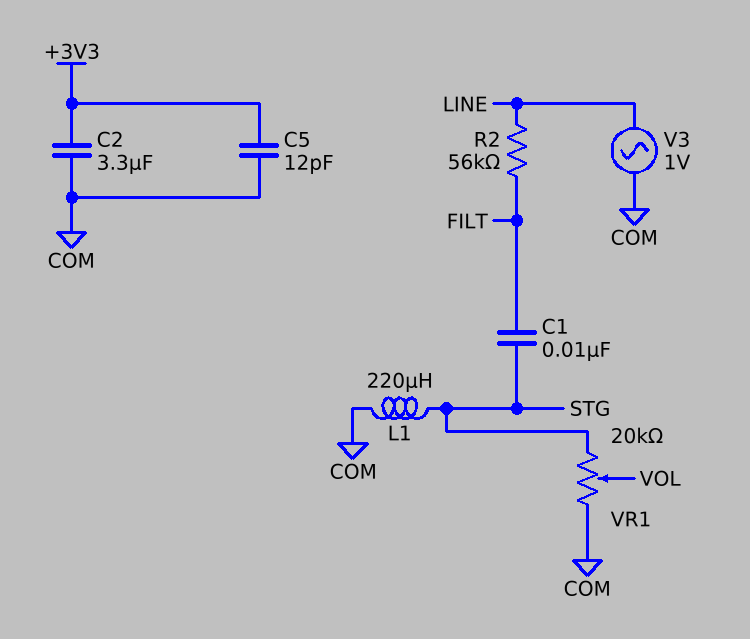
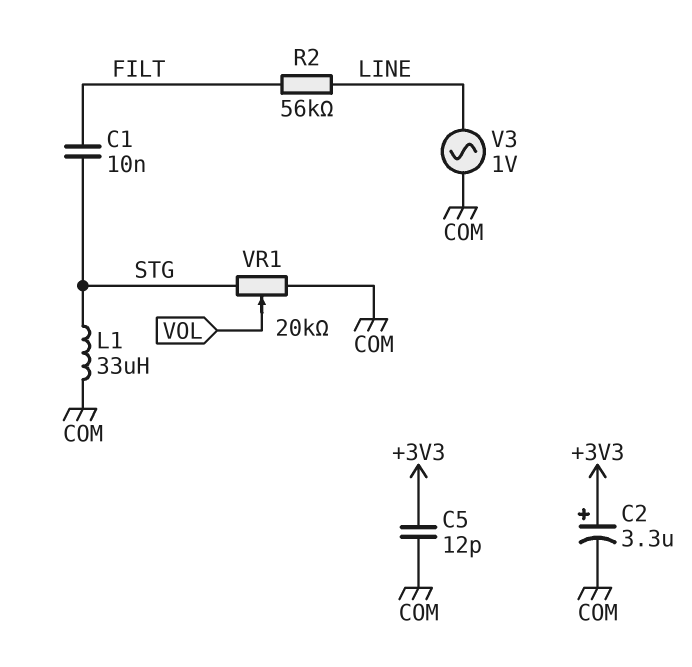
C2: 3.3uF (+3V3, COM) -> 3.3uF (plus +3V3, minus COM)
L1: 220uH (COM, STG) -> 33uH (COM, STG)

